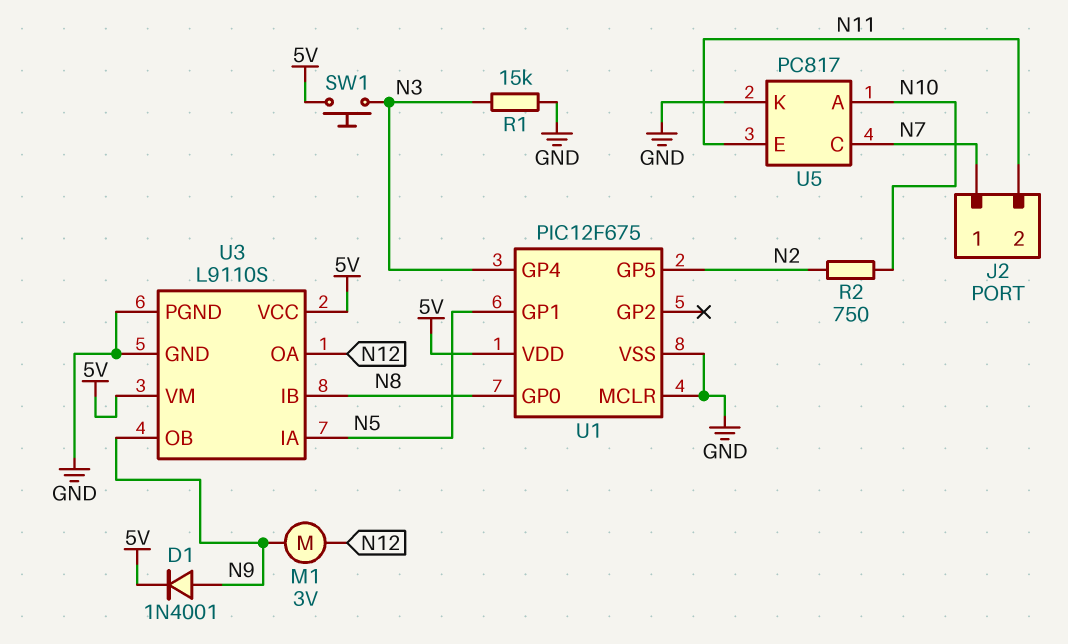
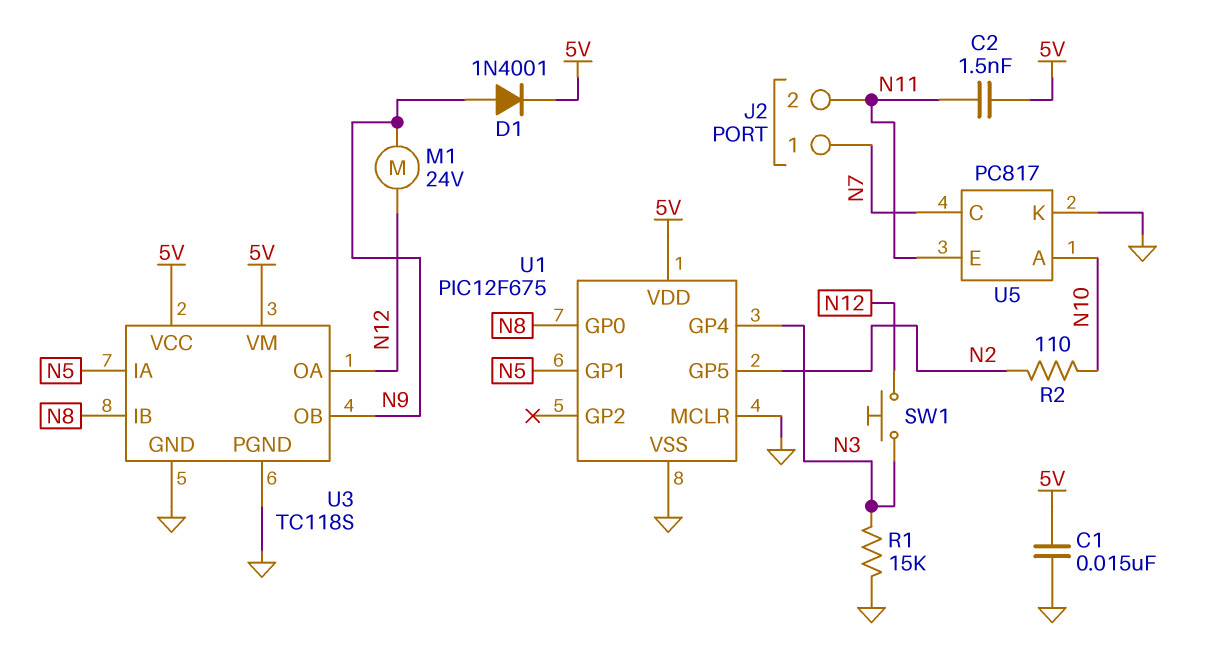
C1: none -> 15nF (5V, GND)
C2: none -> 1.5nF (5V, N11)
M1: motor 3V (N9, N12) -> motor 24V (N9, N12)
R2: 750 (N2, N10) -> 110 (N2, N10)
SW1: button (5V, N3) -> button (N3, N12)
U3: L9110S -> TC118S

